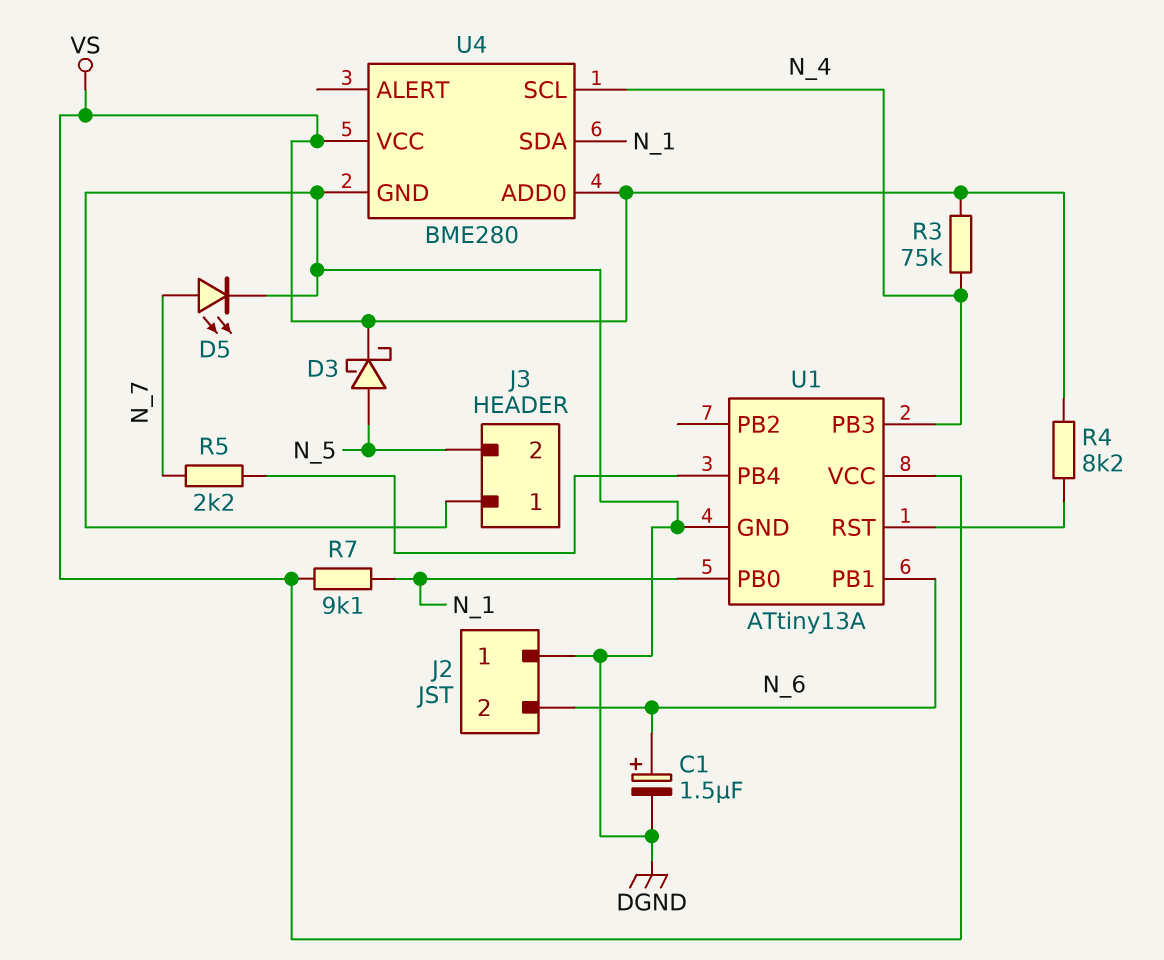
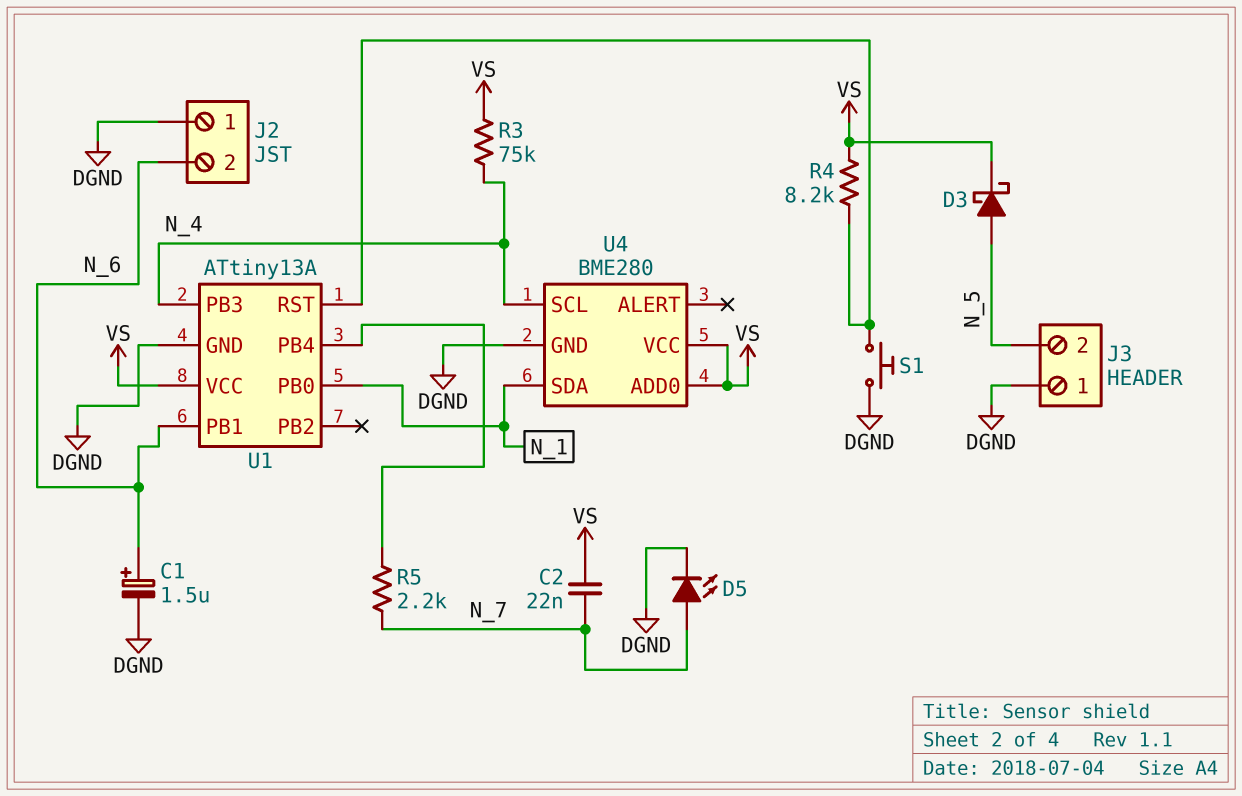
C2: none -> 22nF (N_7, VS)
R7: 9.1k (N_1, VS) -> none
S1: none -> button (DGND, U1/RST)

